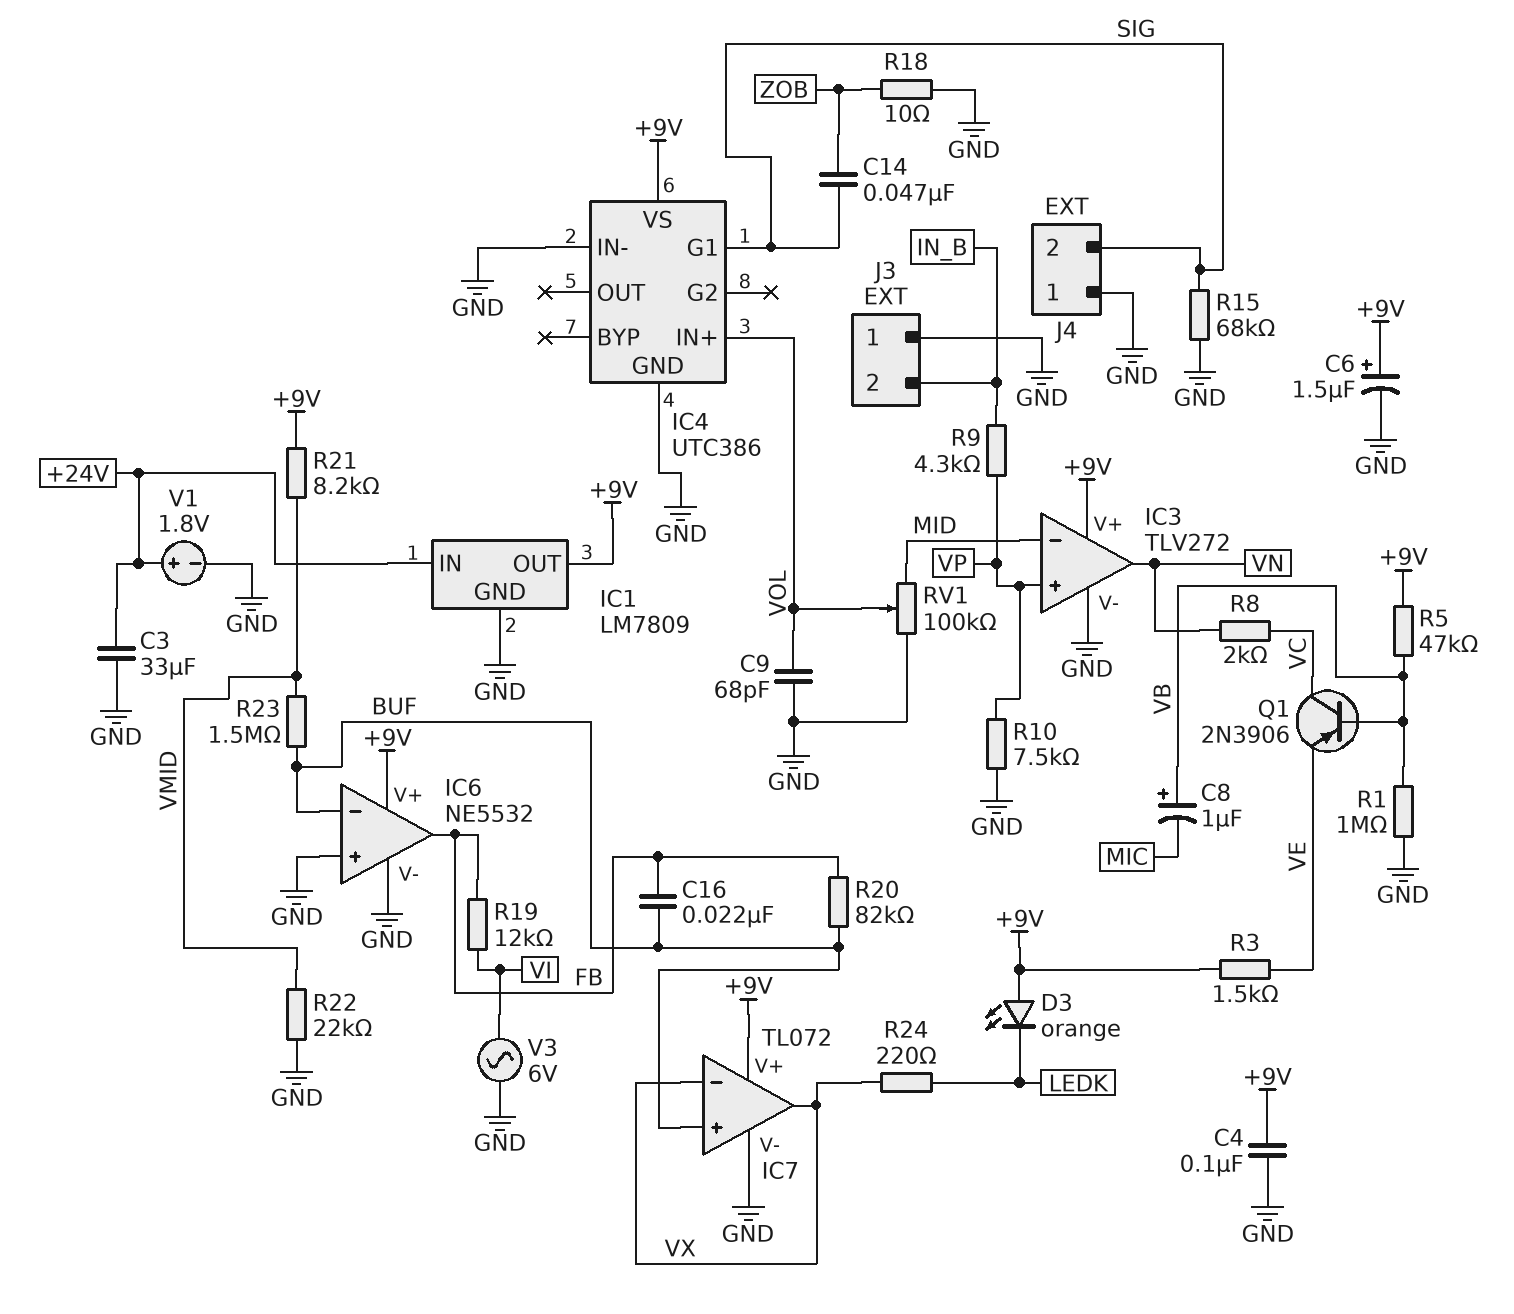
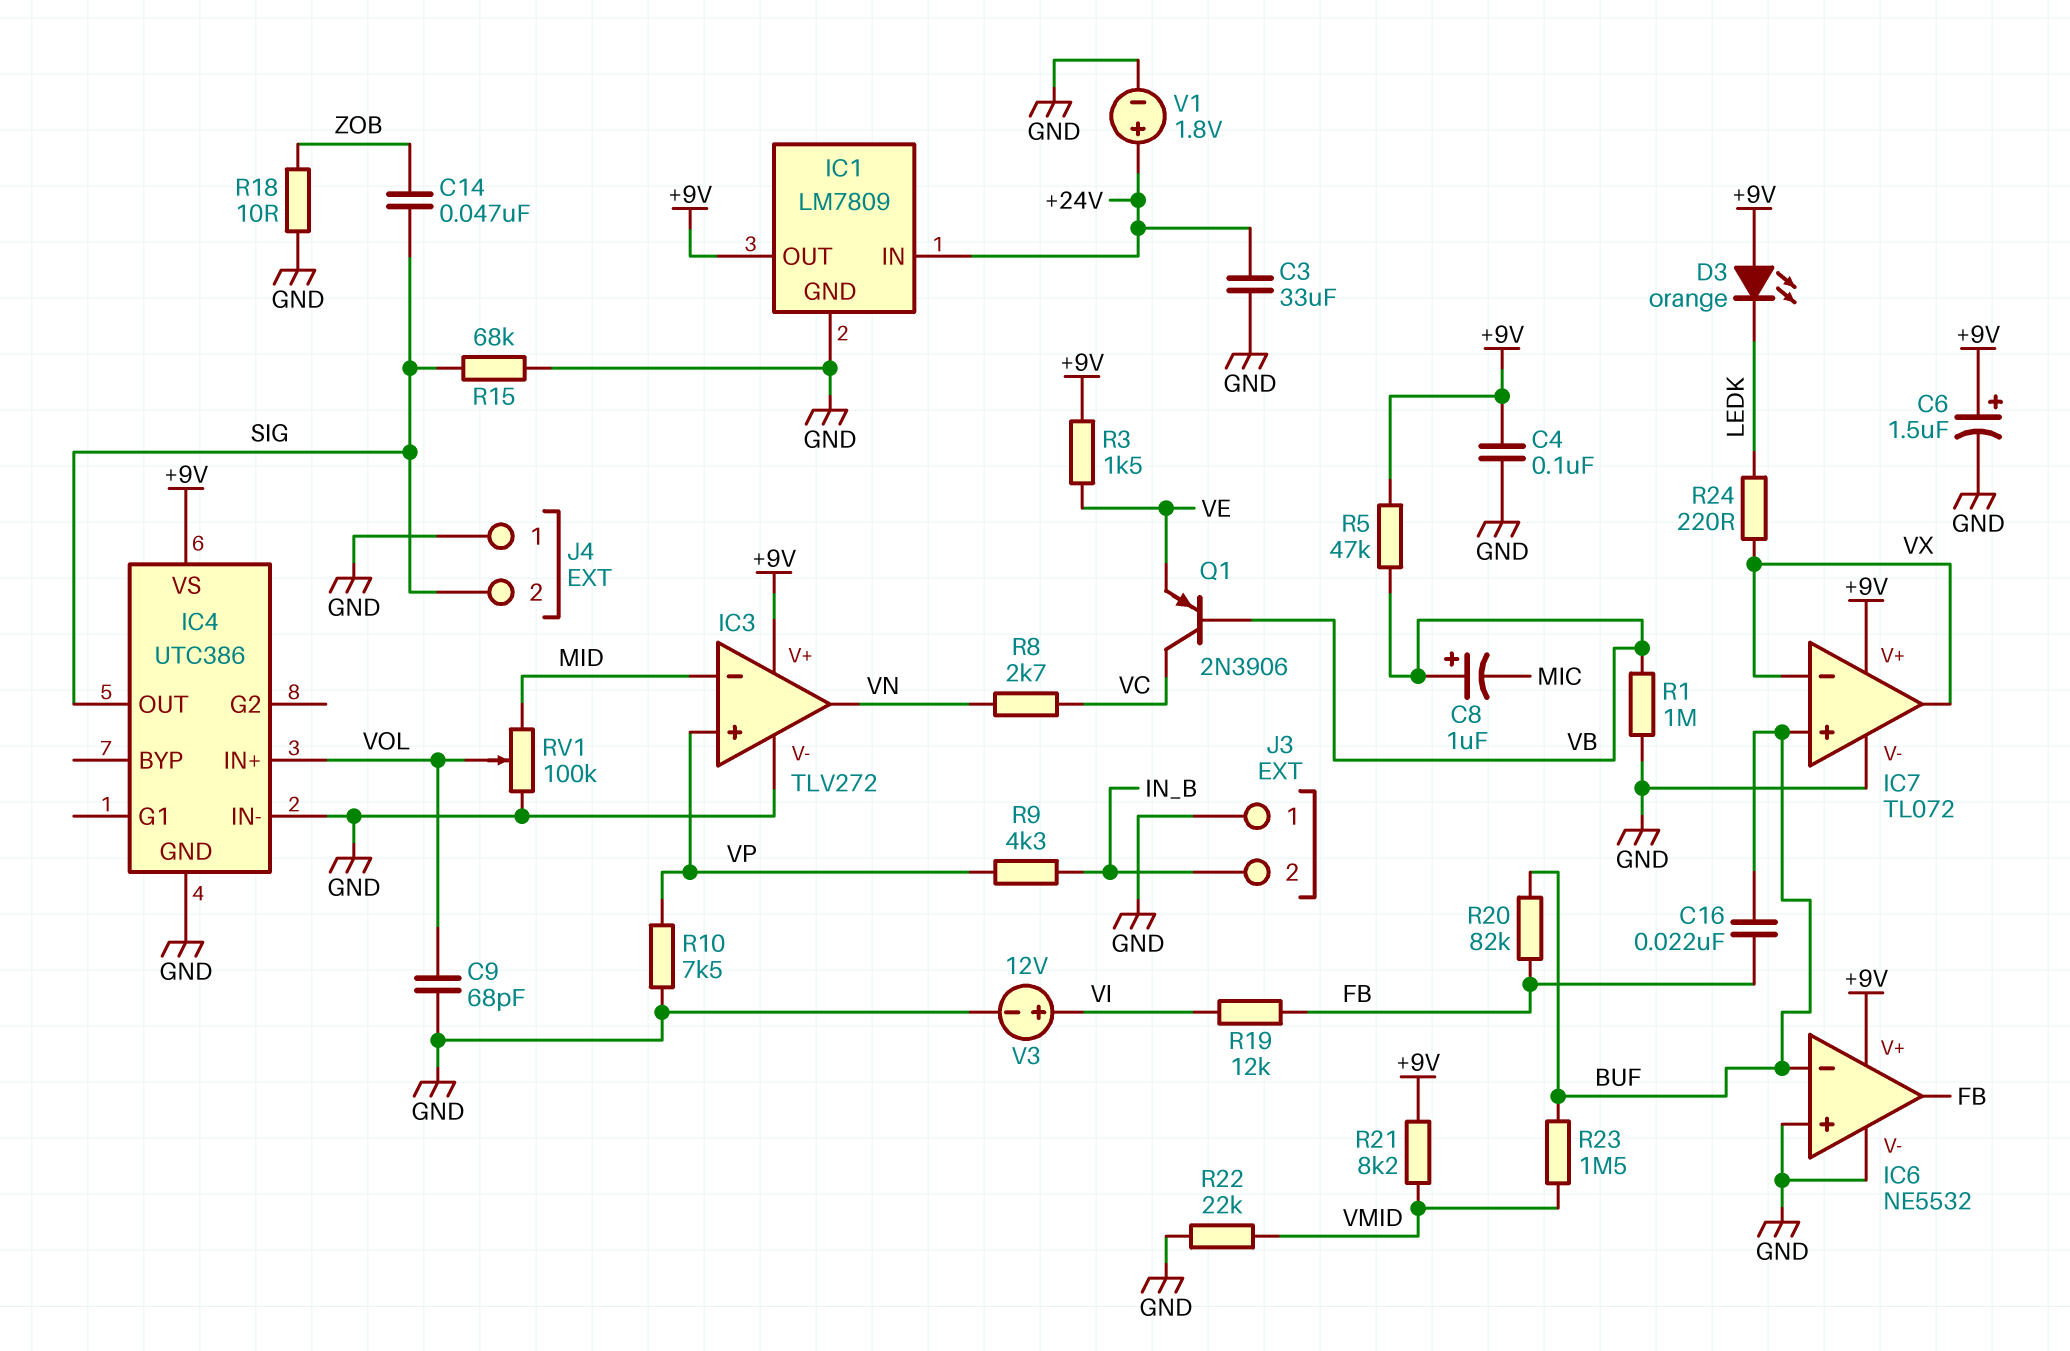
IC4 pin G1: SIG -> none
IC4 pin OUT: none -> SIG
R8: 2k (VC, VN) -> 2.7k (VC, VN)
V3: AC 6V (GND, VI) -> 12V (plus VI, minus GND)

